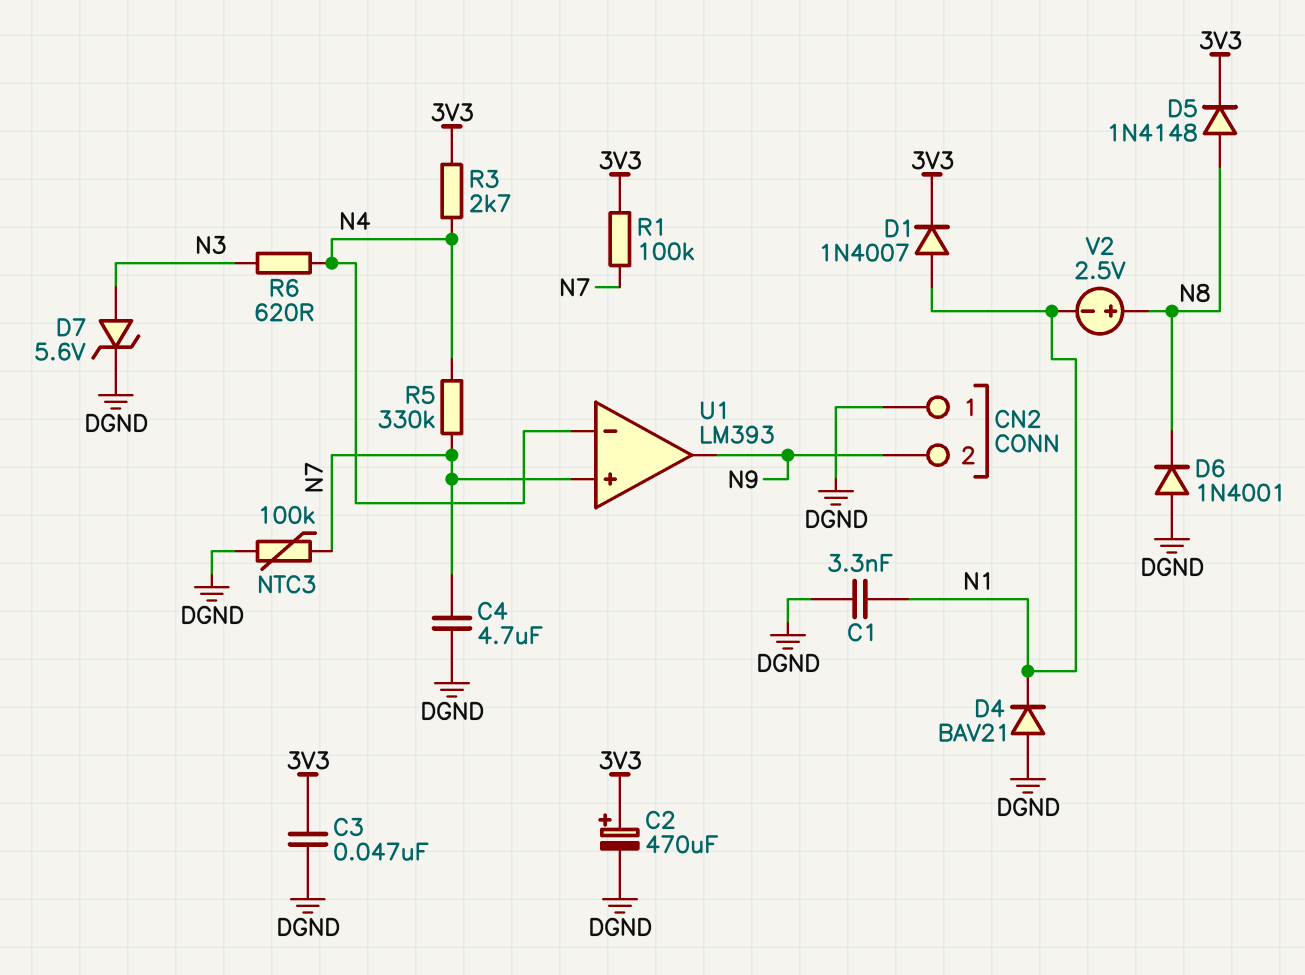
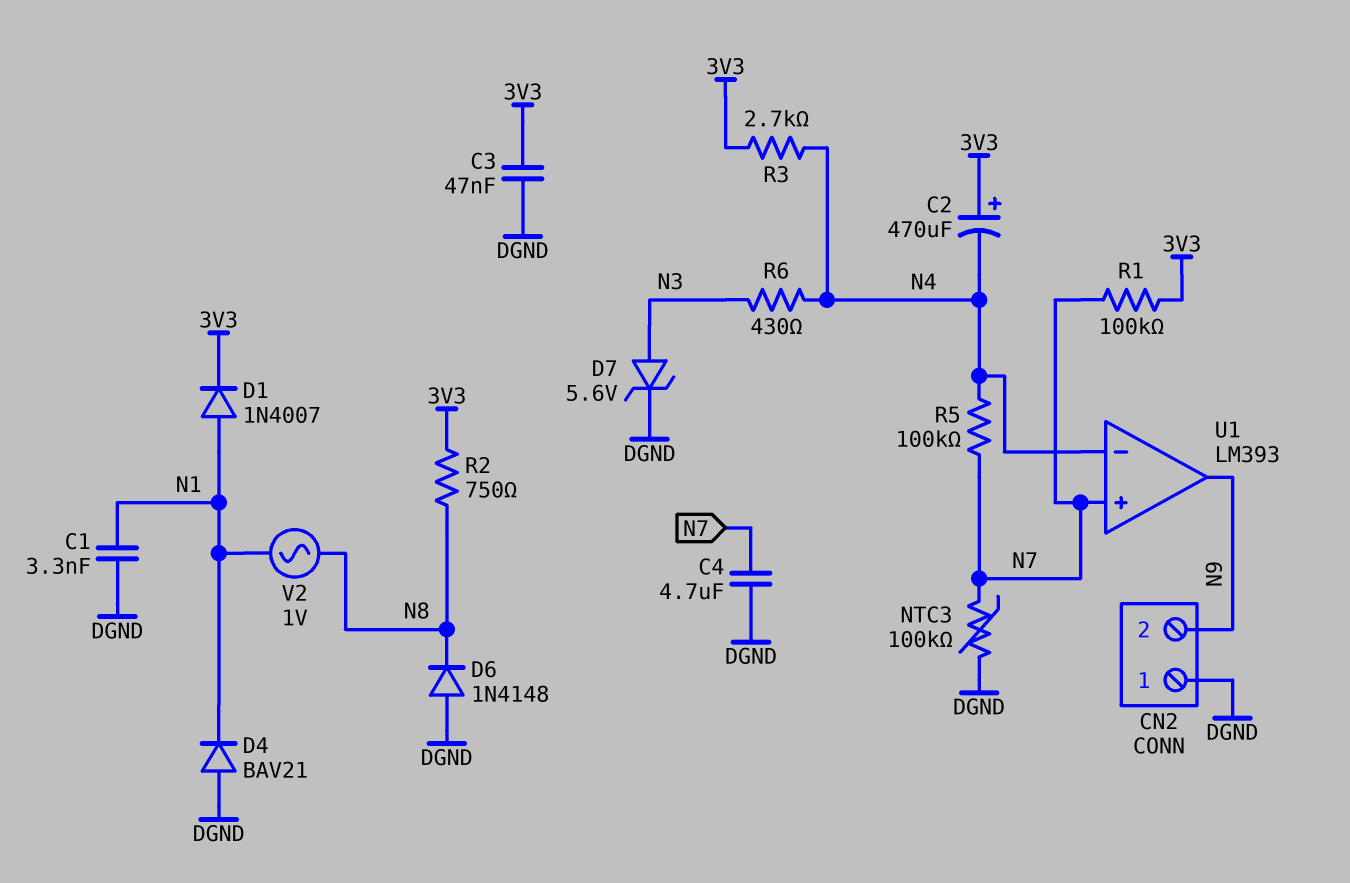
C2: 470uF (plus 3V3, minus DGND) -> 470uF (plus 3V3, minus N4)
D5: diode 1N4148 (A N8, K 3V3) -> none
D6: diode 1N4001 (A DGND, K N8) -> diode 1N4148 (A DGND, K N8)
R2: none -> 750 (3V3, N8)
R5: 330k (N4, N7) -> 100k (N4, N7)
R6: 620 (N3, N4) -> 430 (N3, N4)
V2: 2.5V (plus N8, minus N1) -> AC 1V (N1, N8)

